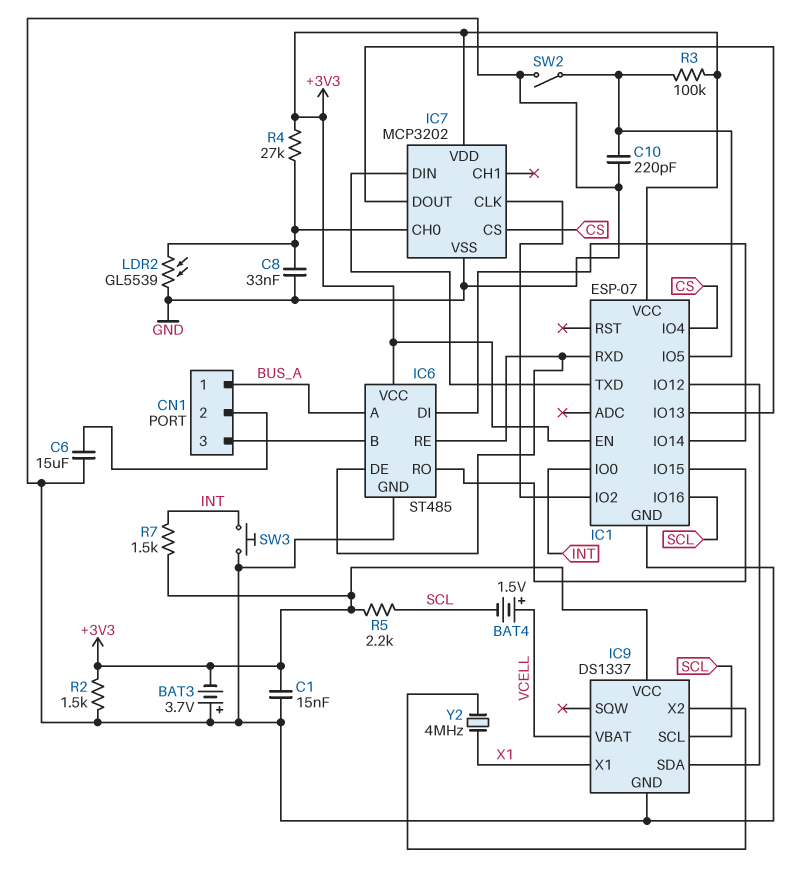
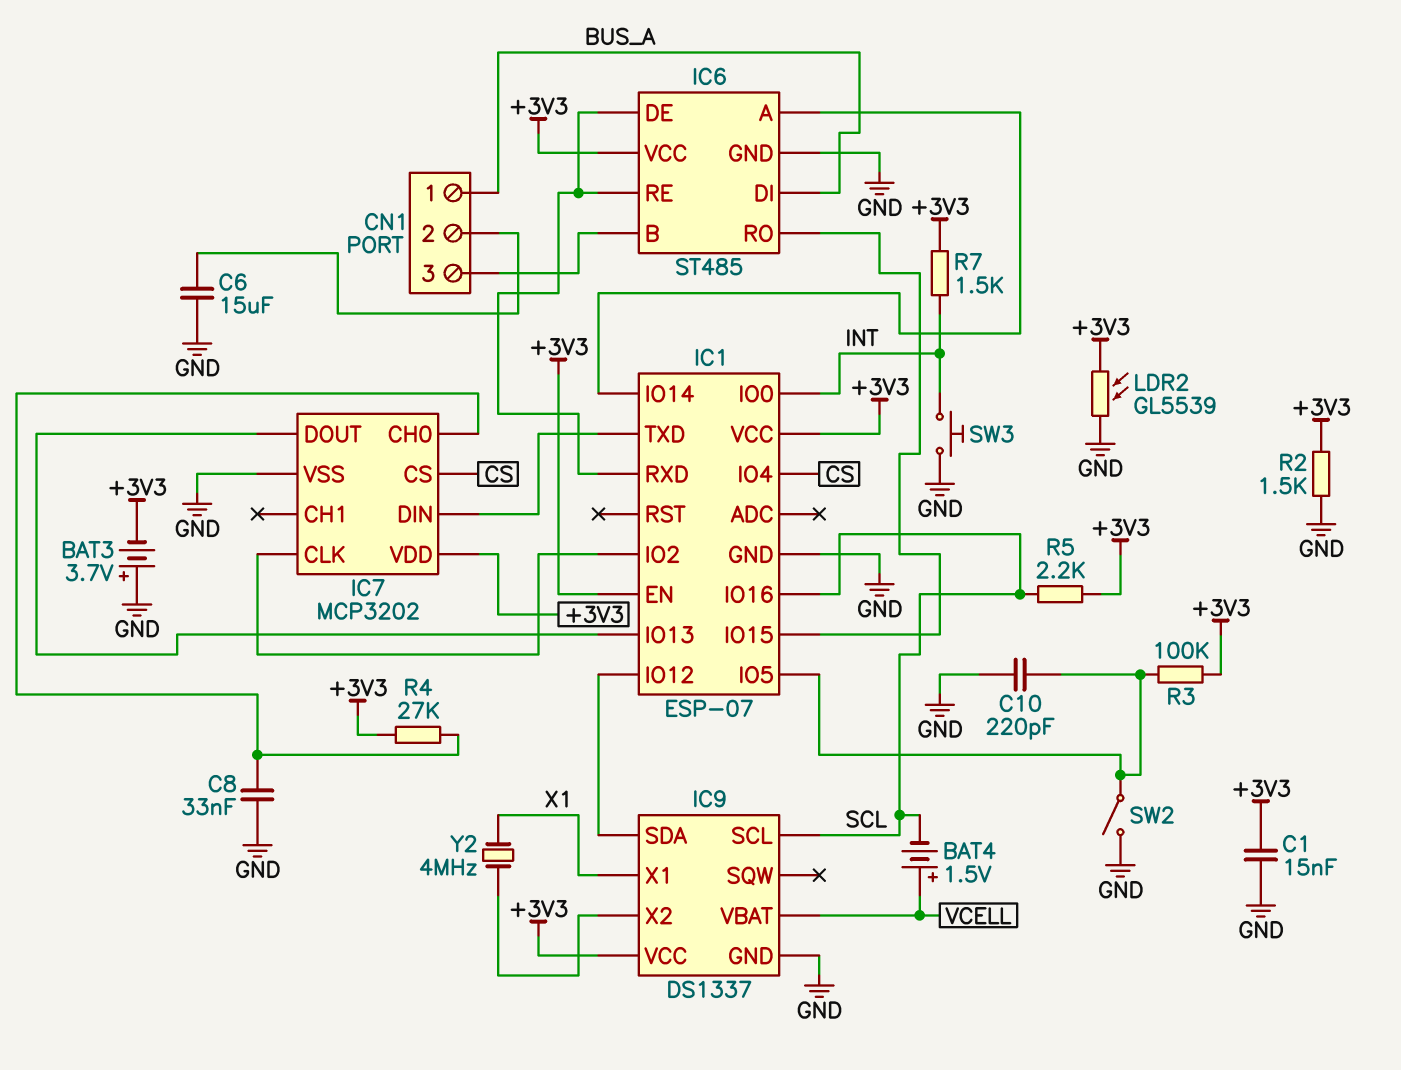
IC6 pin A: BUS_A -> IC1/IO14
IC6 pin DI: IC1/IO14 -> BUS_A
LDR2: GL5539 (GND, IC7/CH0) -> GL5539 (+3V3, GND)

